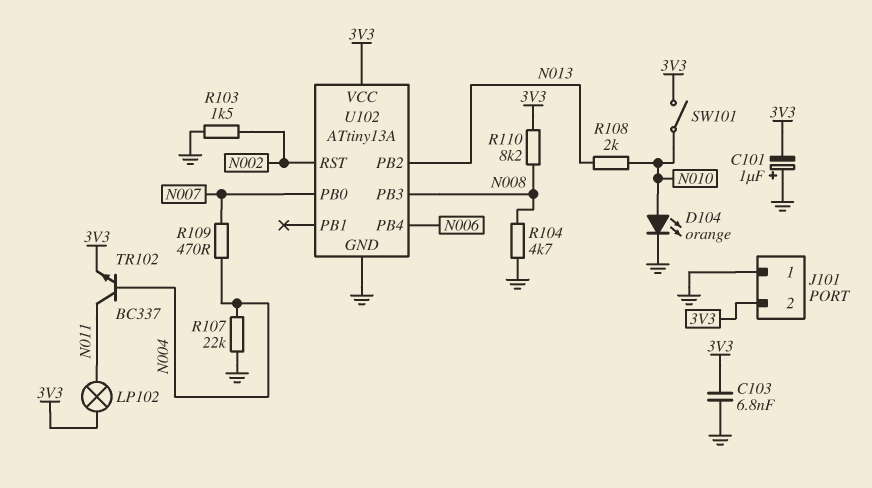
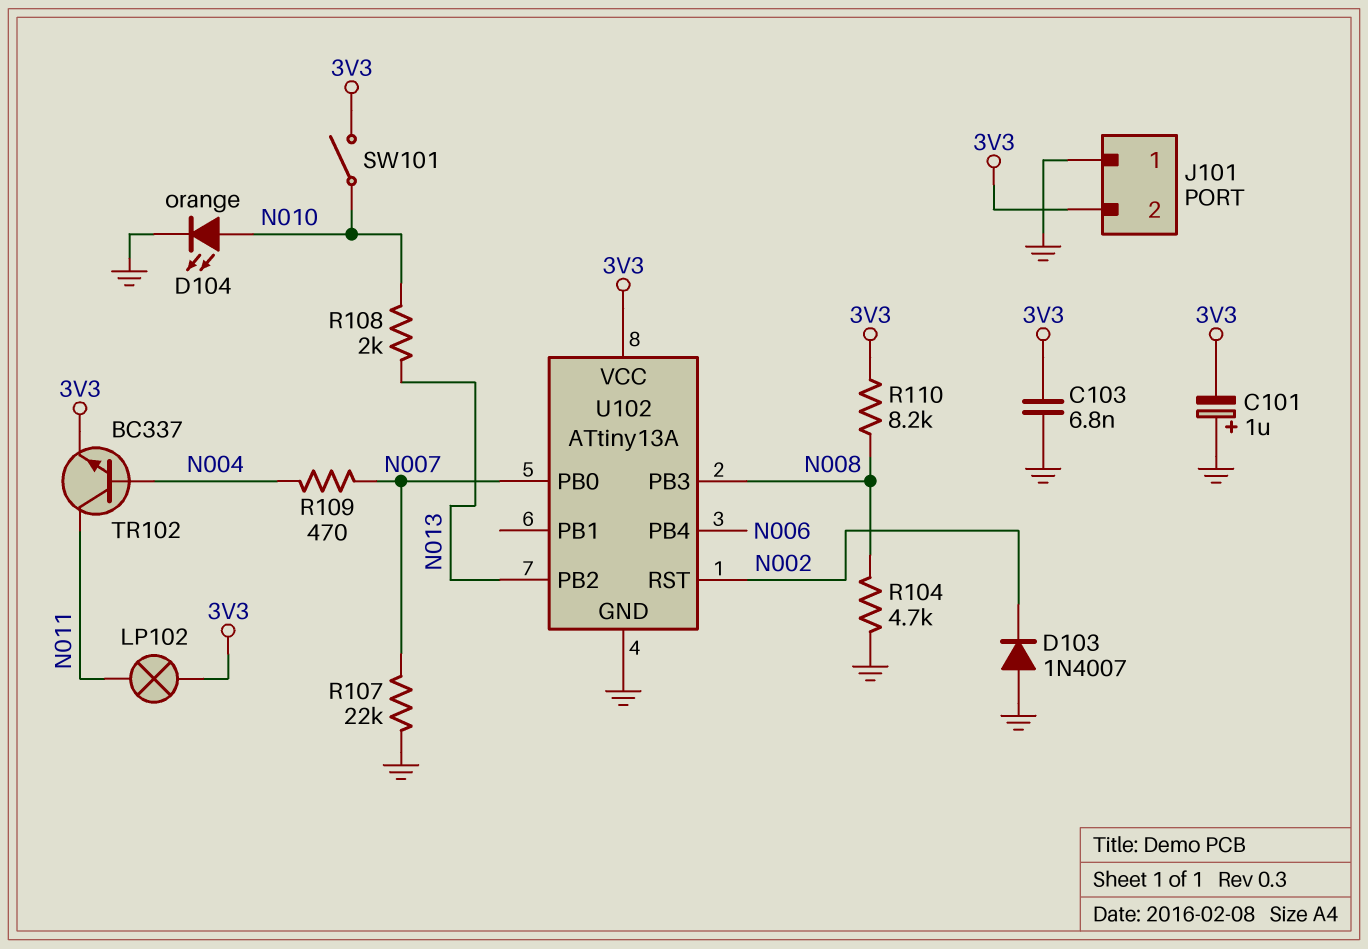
D103: none -> diode 1N4007 (A GND, K N002)
R103: 1.5k (GND, N002) -> none
R107: 22k (GND, N004) -> 22k (GND, N007)

